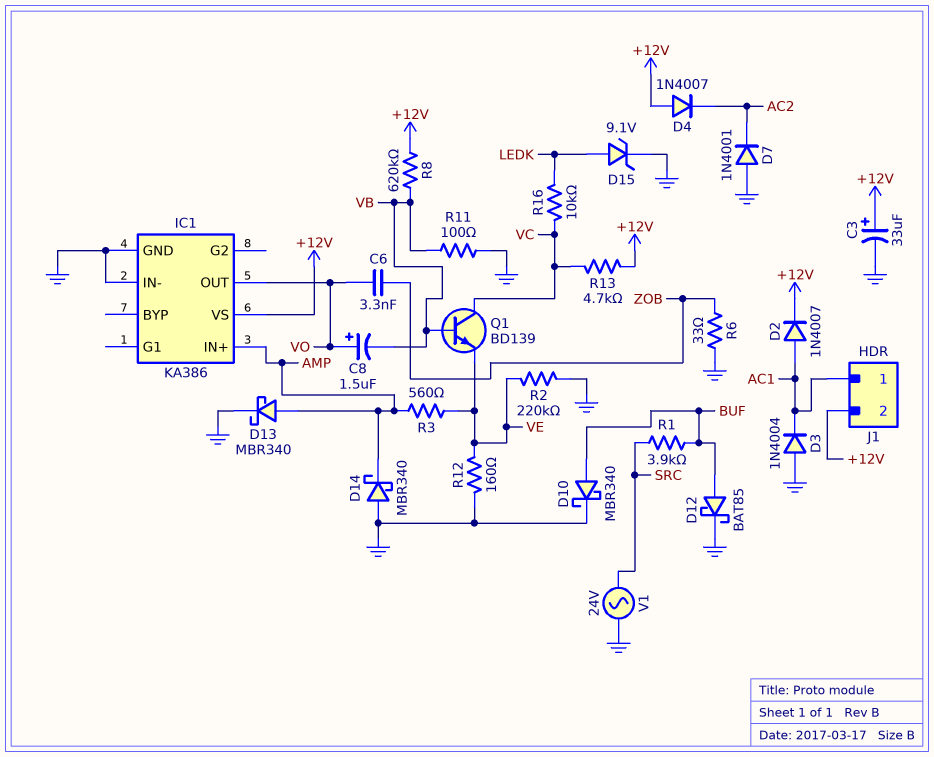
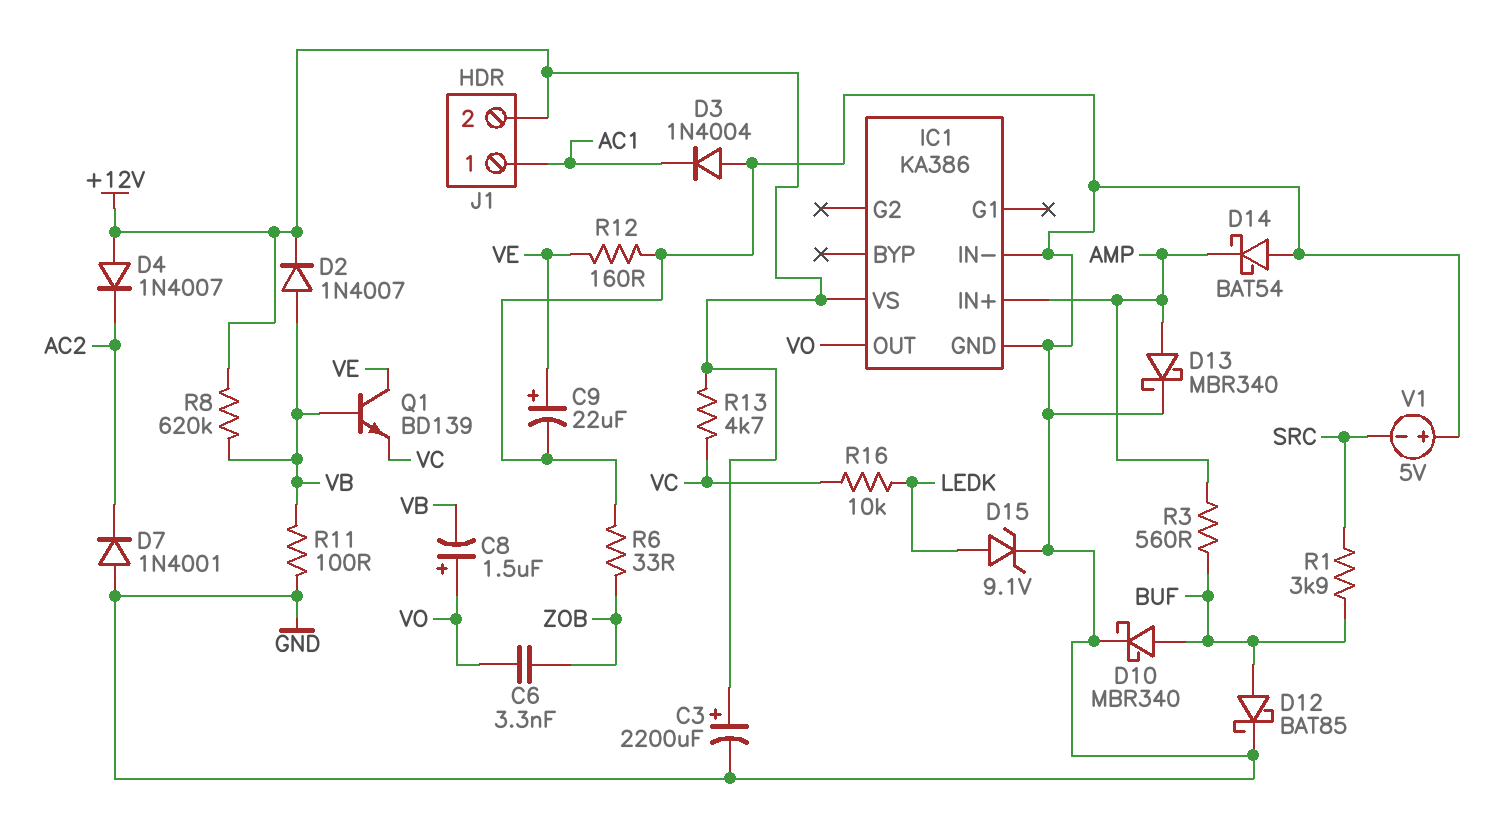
C3: 33uF (plus +12V, minus GND) -> 2200uF (plus +12V, minus GND)
C9: none -> 22uF (plus VE, minus GND)
D2: diode 1N4007 (A AC1, K +12V) -> diode 1N4007 (A VB, K +12V)
D14: schottky MBR340 (A GND, K AMP) -> schottky BAT54 (A GND, K AMP)
Q1: NPN BD139 (B VB, C VC, E VE) -> NPN BD139 (B VB, C VE, E VC)
R2: 220k (GND, VE) -> none
R3: 560 (AMP, VE) -> 560 (AMP, BUF)
V1: AC 24V (GND, SRC) -> 5V (plus GND, minus SRC)

